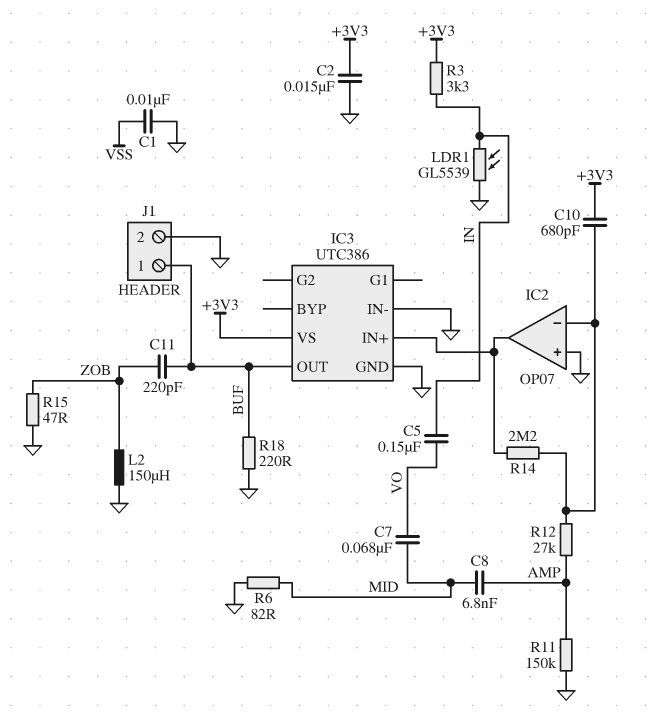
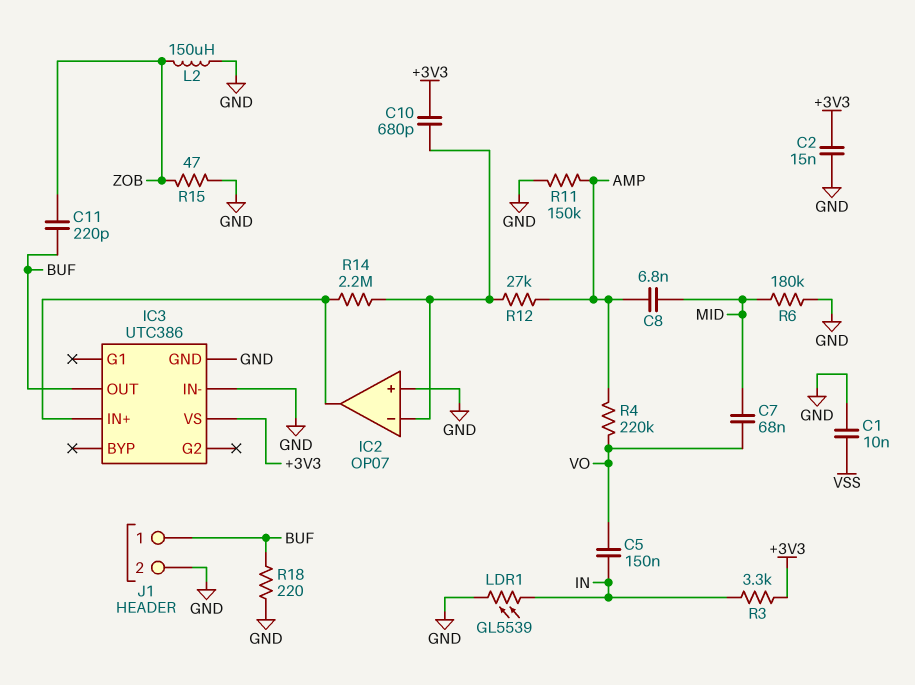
R4: none -> 220k (AMP, VO)
R6: 82 (GND, MID) -> 180k (GND, MID)

